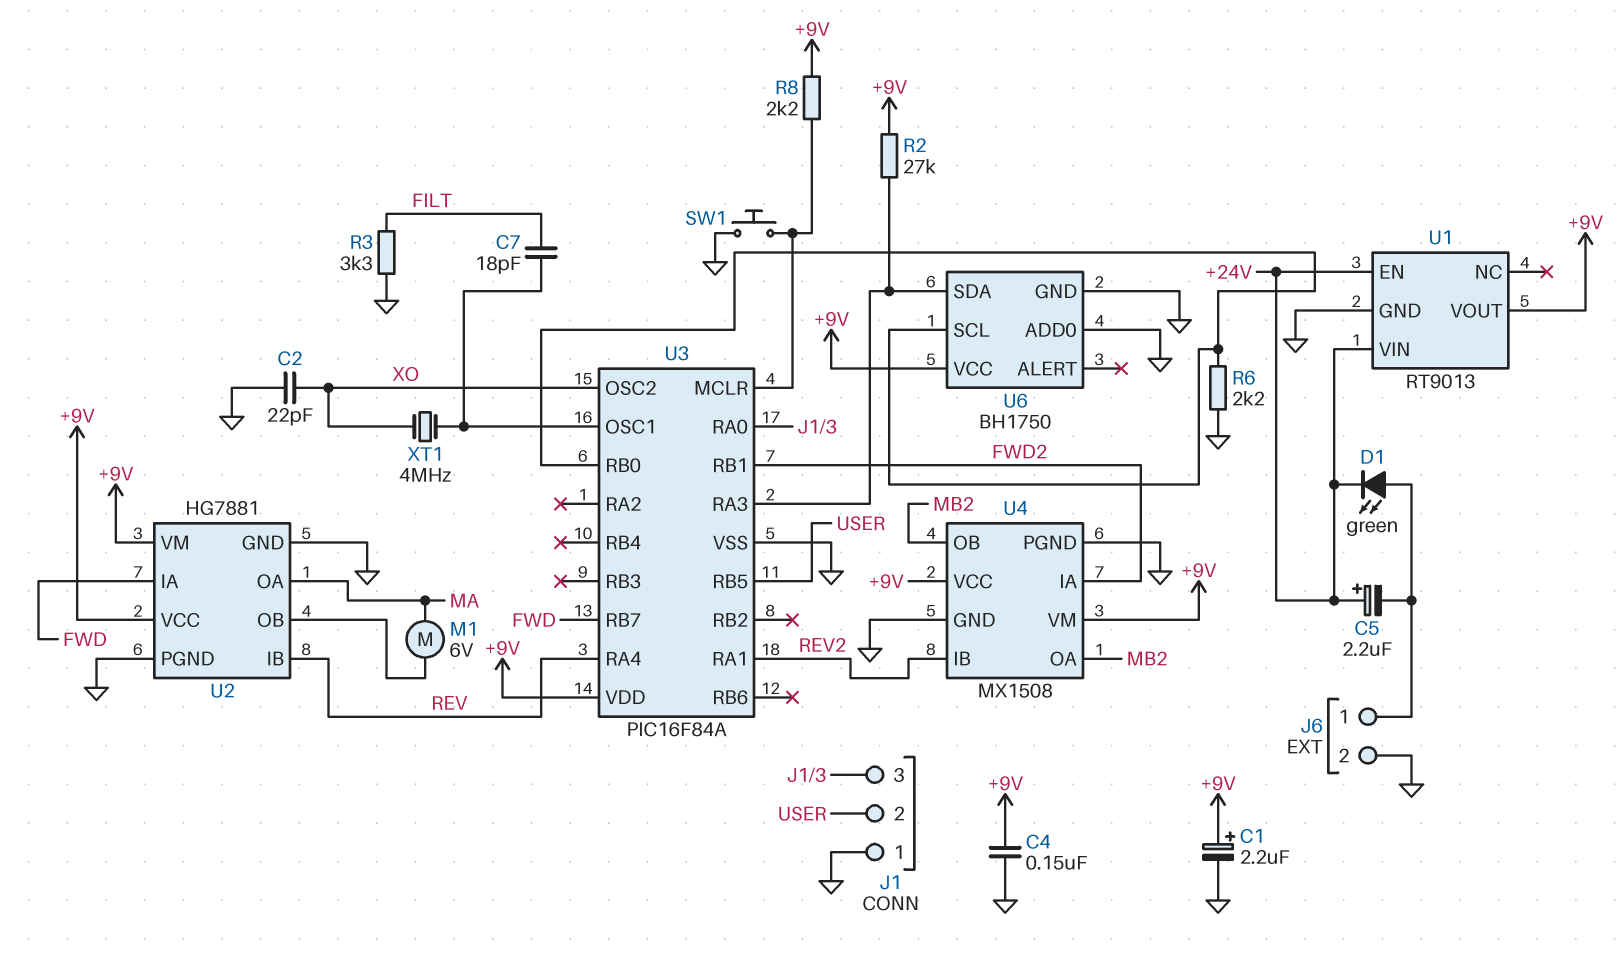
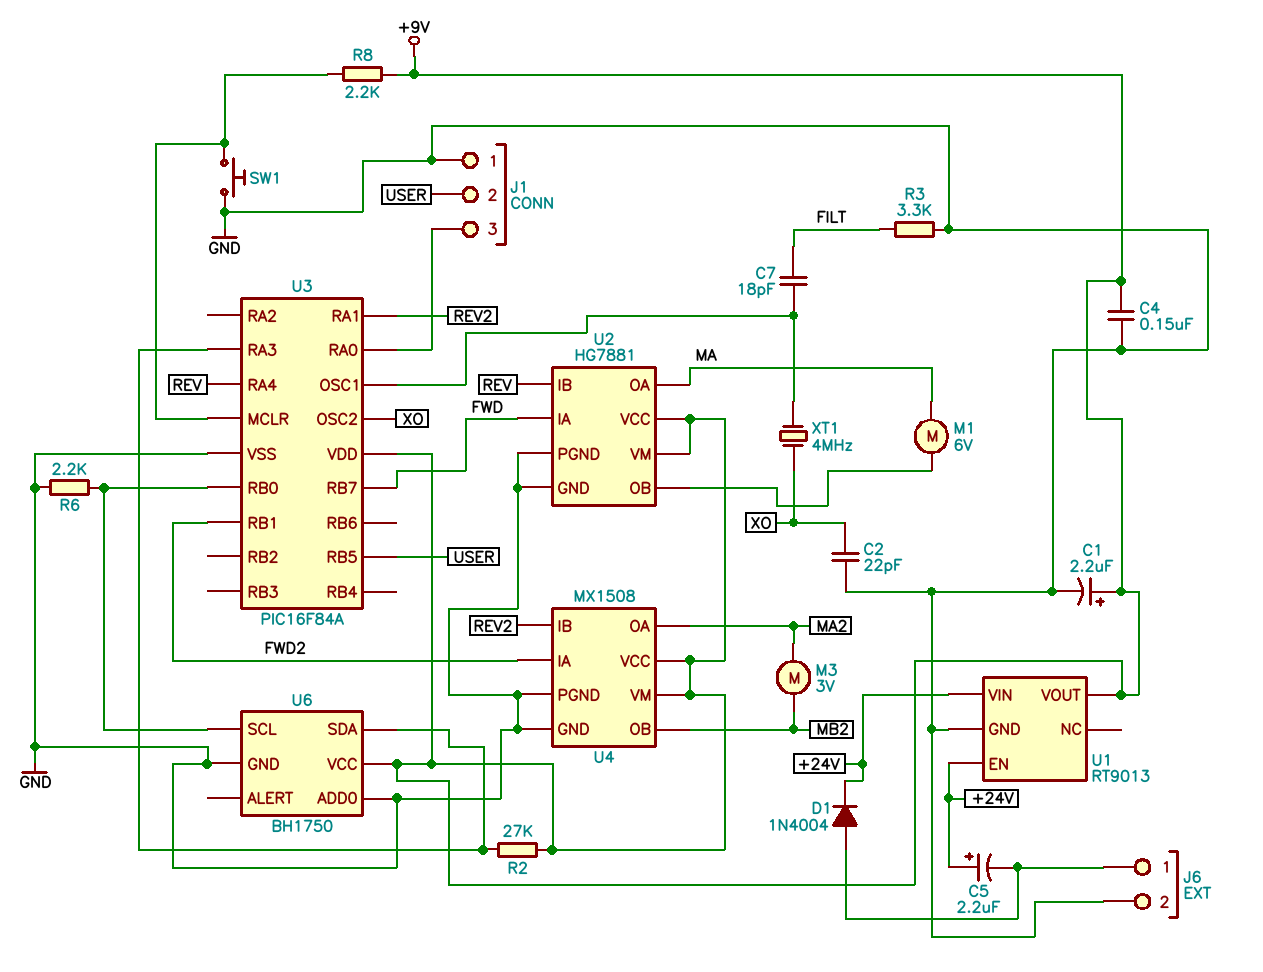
D1: LED green (A J6/1, K +24V) -> diode 1N4004 (A J6/1, K +24V)
M3: none -> motor 3V (MA2, MB2)
U4 pin OA: MB2 -> MA2

